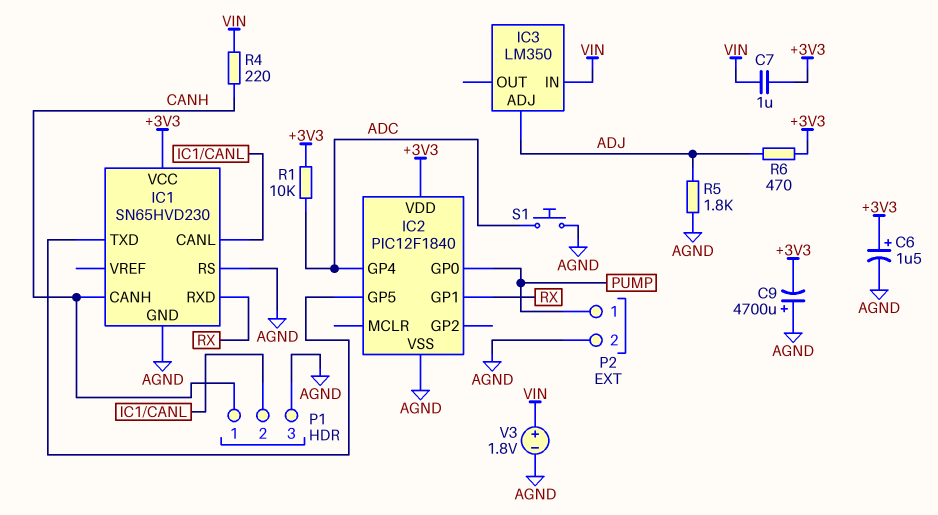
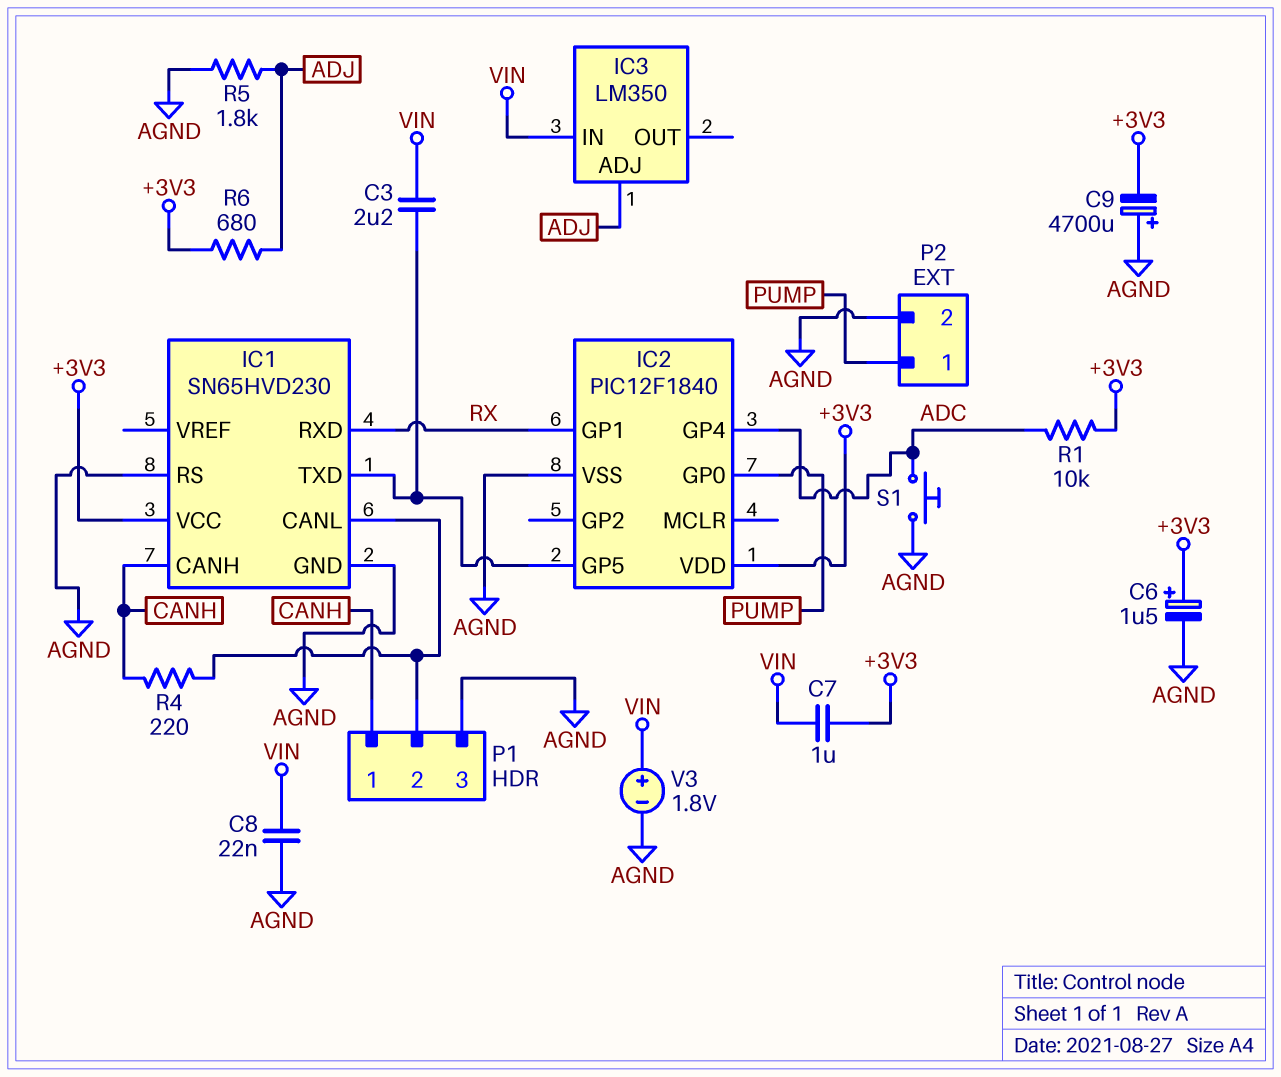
C3: none -> 2.2uF (IC1/TXD, VIN)
C8: none -> 22nF (AGND, VIN)
R4: 220 (CANH, VIN) -> 220 (CANH, IC1/CANL)
R6: 470 (+3V3, ADJ) -> 680 (+3V3, ADJ)

